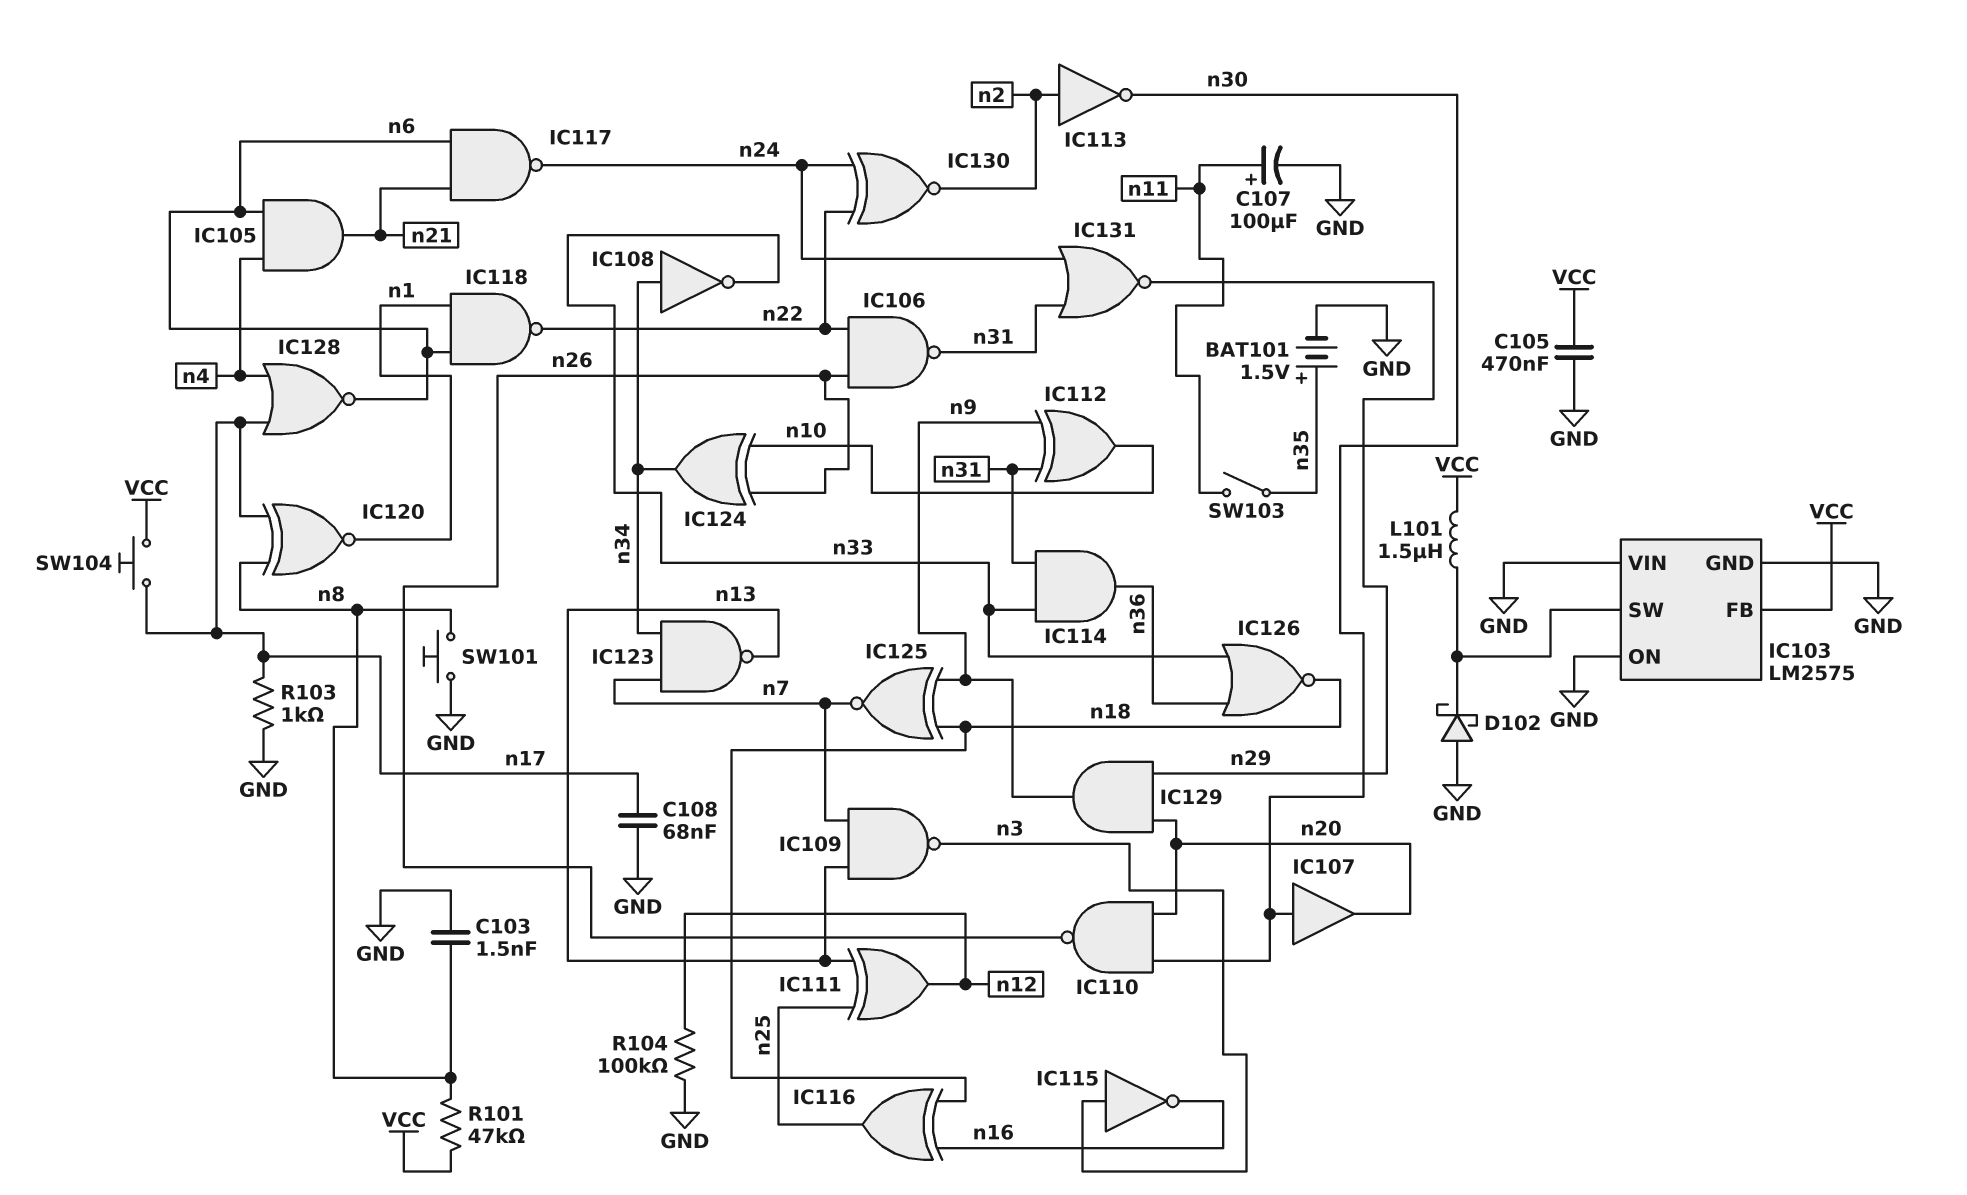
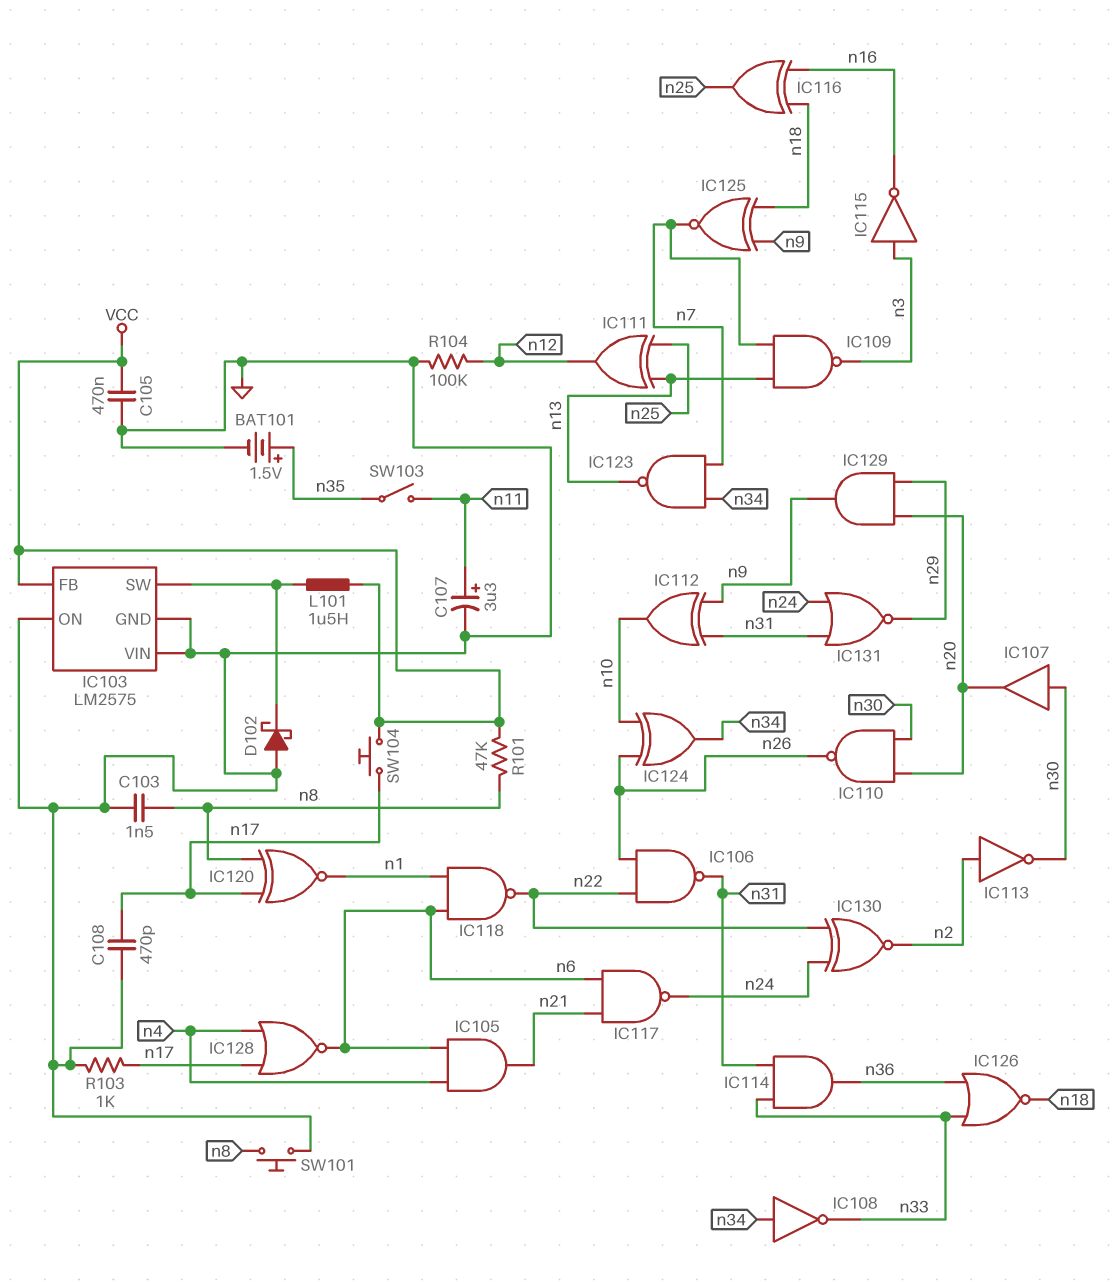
C107: 100uF (plus n11, minus GND) -> 3.3uF (plus n11, minus GND)
C108: 68nF (GND, n17) -> 470pF (GND, n17)

